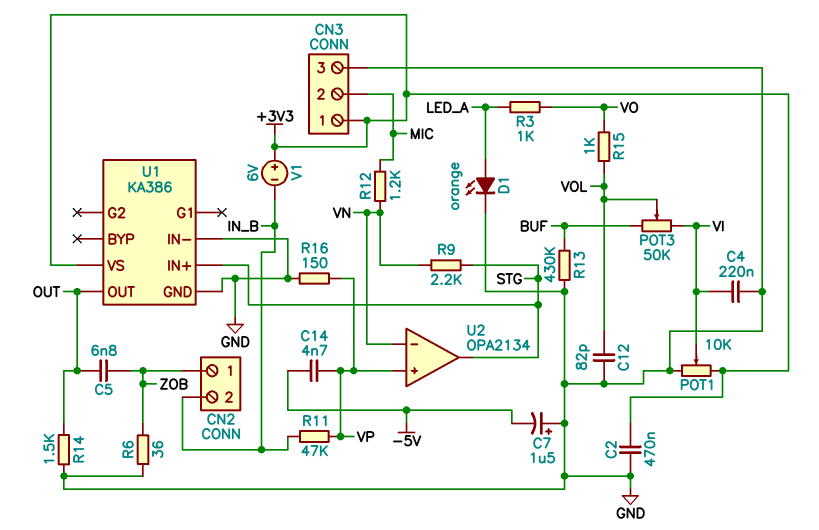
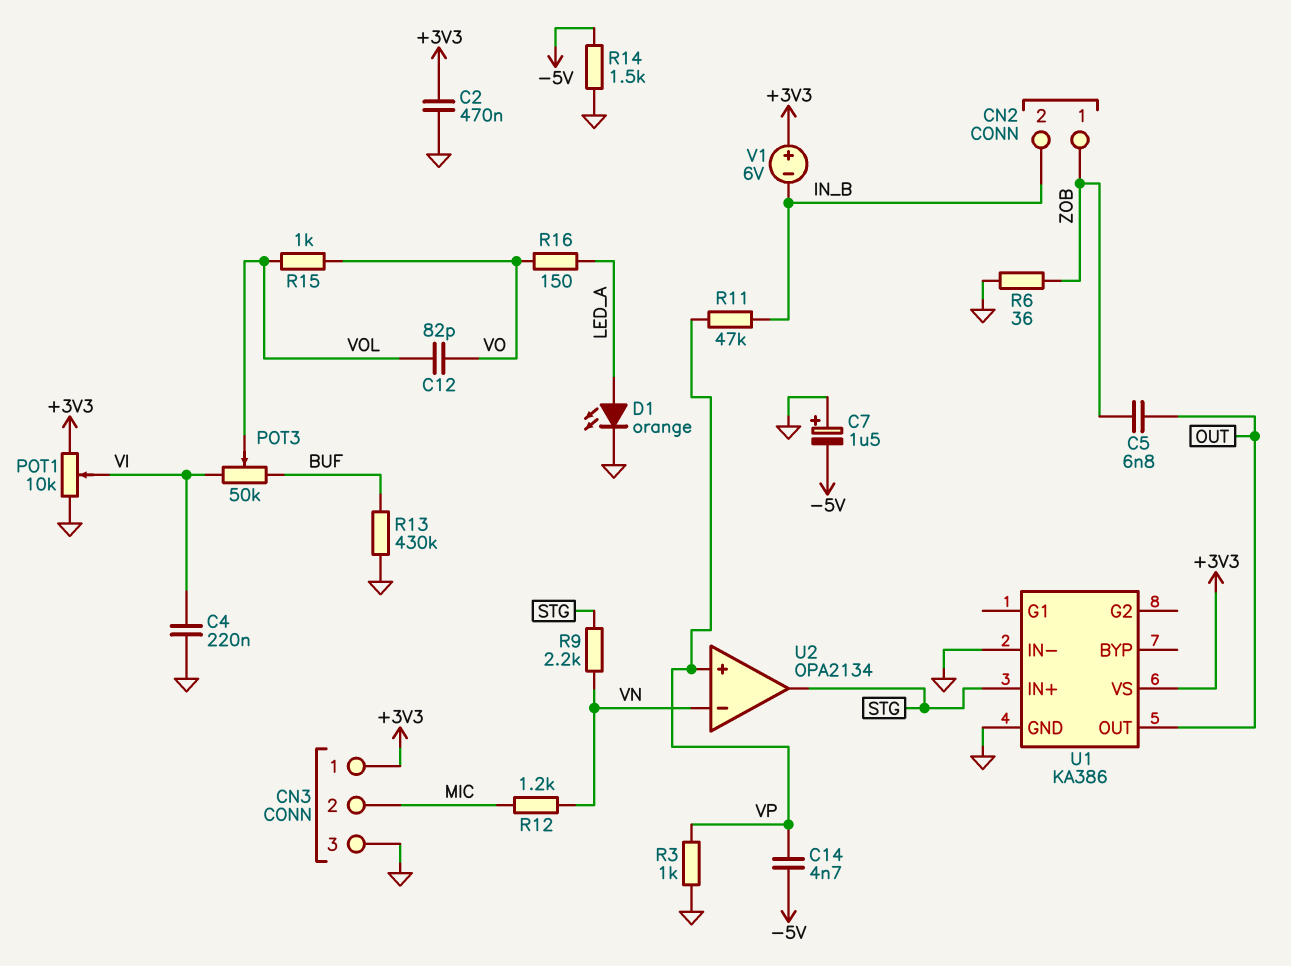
C12: 82pF (GND, VOL) -> 82pF (VO, VOL)
R3: 1k (LED_A, VO) -> 1k (GND, VP)
R14: 1.5k (GND, OUT) -> 1.5k (-5V, GND)
R16: 150 (GND, VP) -> 150 (LED_A, VO)

